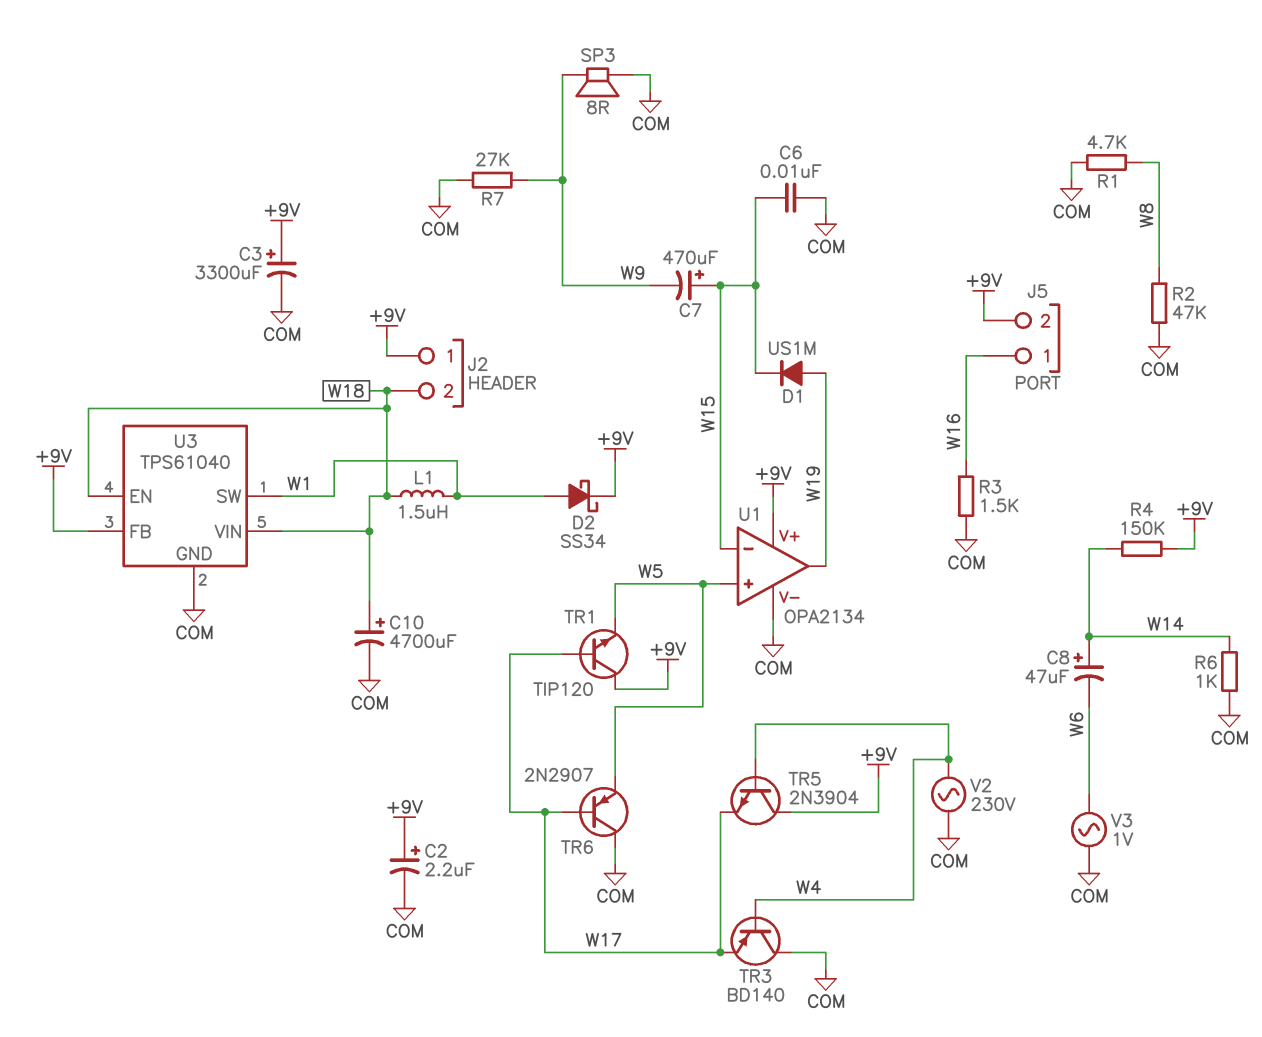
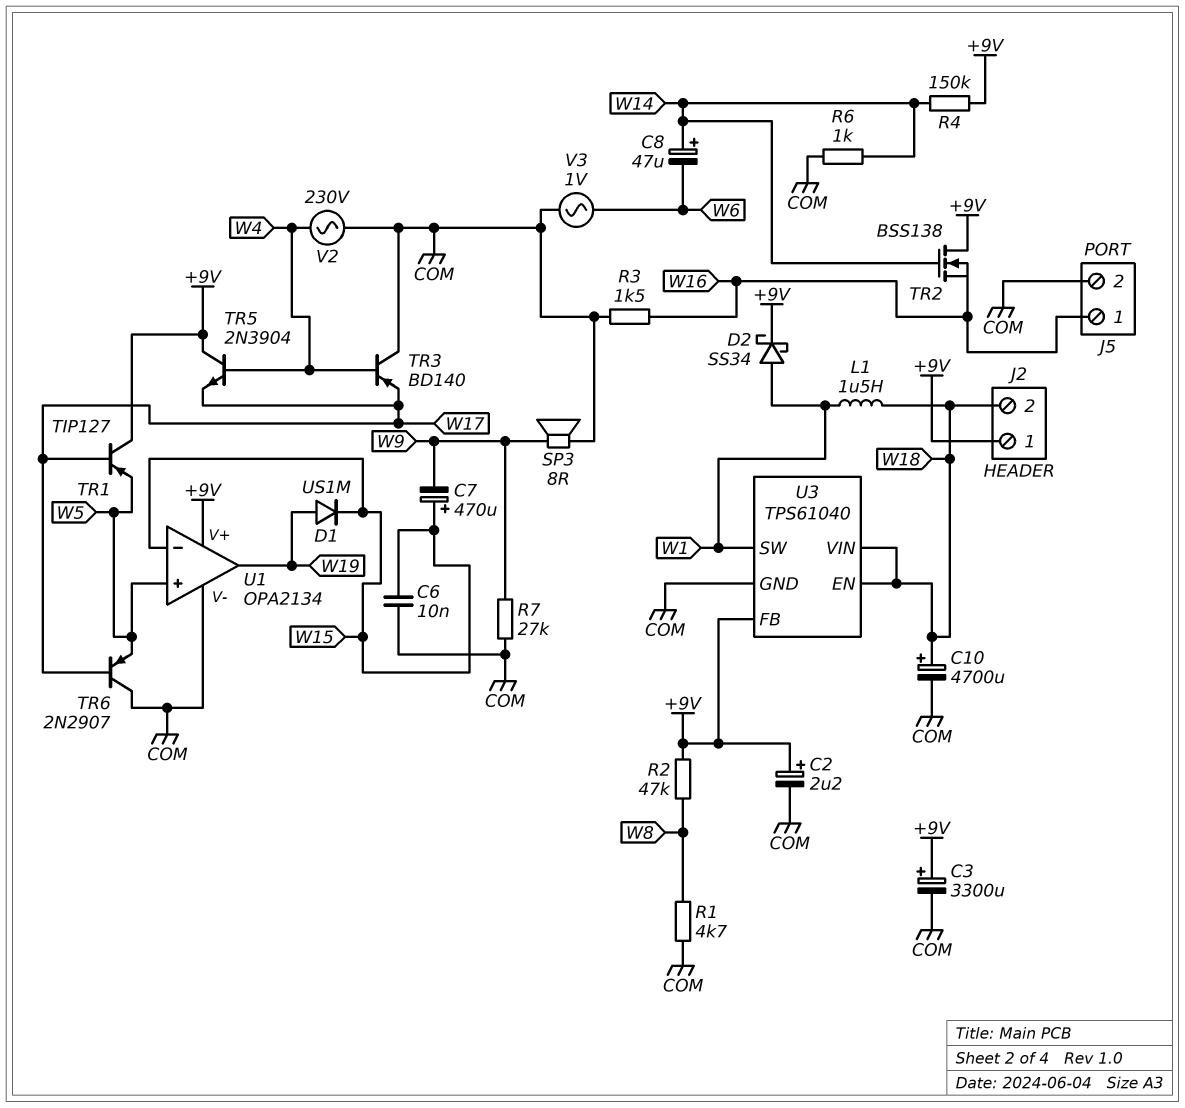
J5 pin 2: +9V -> COM
R2: 47k (COM, W8) -> 47k (+9V, W8)
TR1: NPN TIP120 (B W17, C +9V, E W5) -> PNP TIP127 (B W17, C +9V, E W5)
TR2: none -> NMOS BSS138 (G W14, D +9V, S W16)

